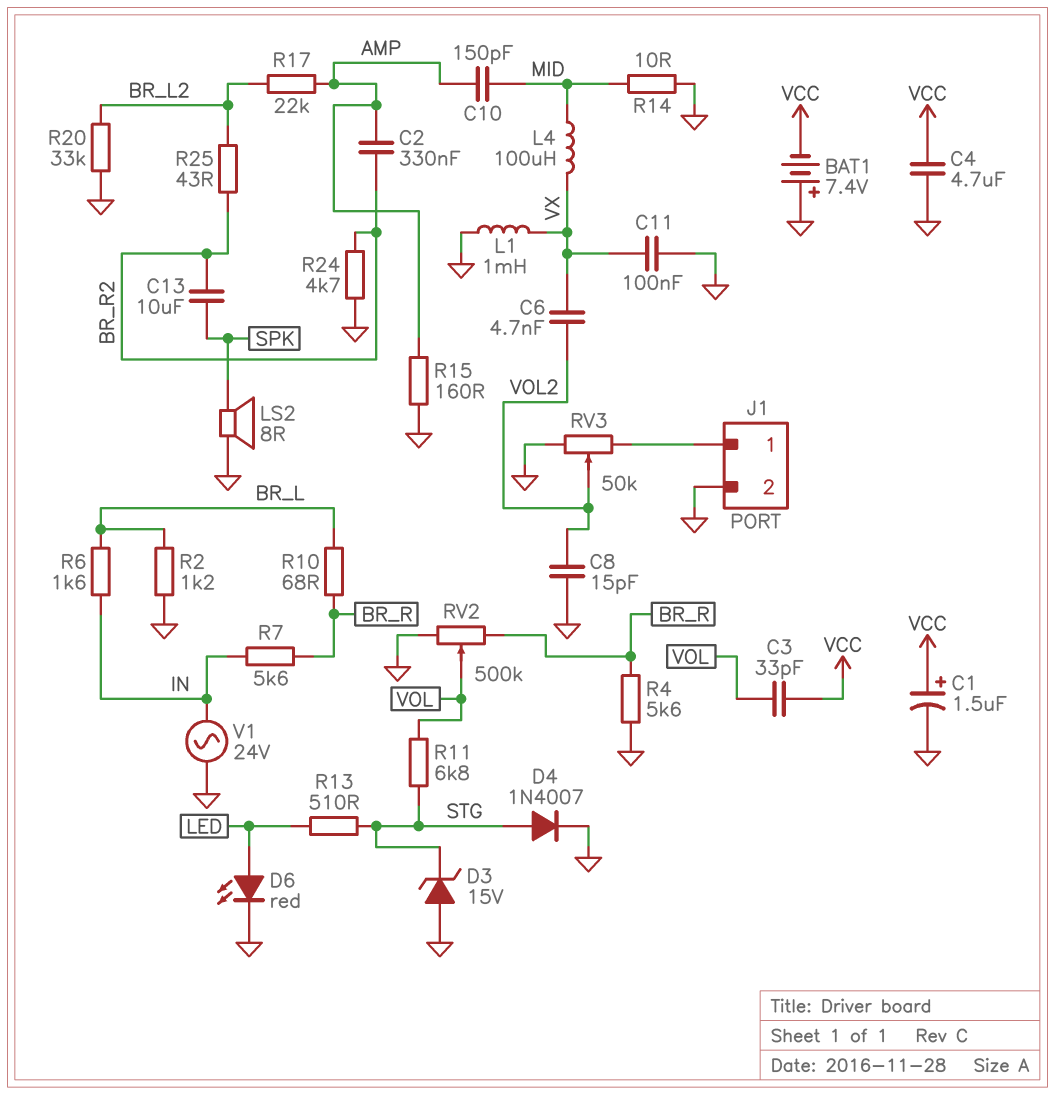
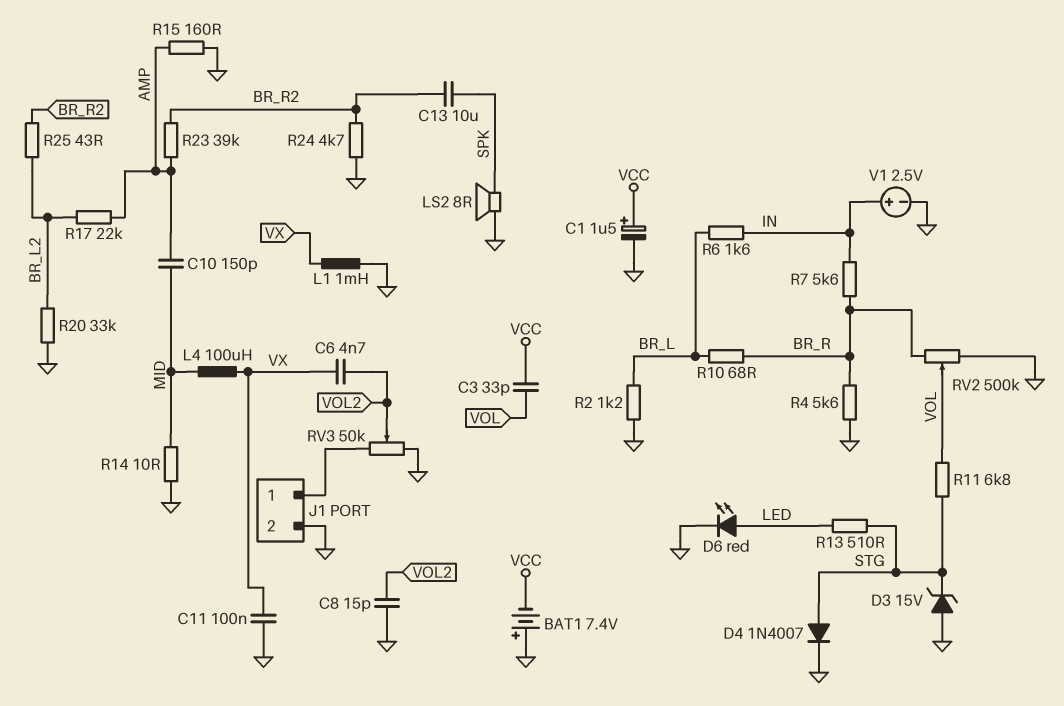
C2: 330nF (AMP, BR_R2) -> none
C4: 4.7uF (GND, VCC) -> none
R23: none -> 39k (AMP, BR_R2)
V1: AC 24V (GND, IN) -> 2.5V (plus IN, minus GND)

